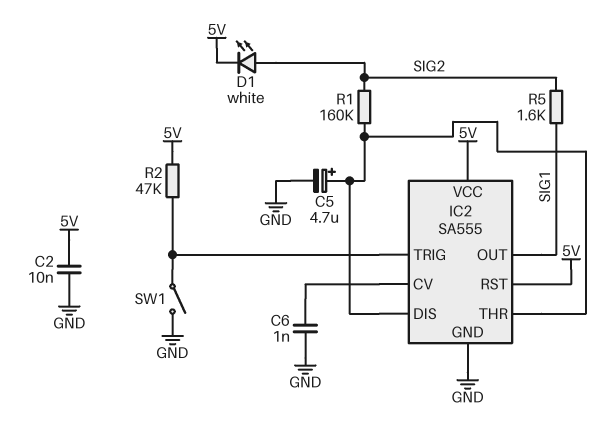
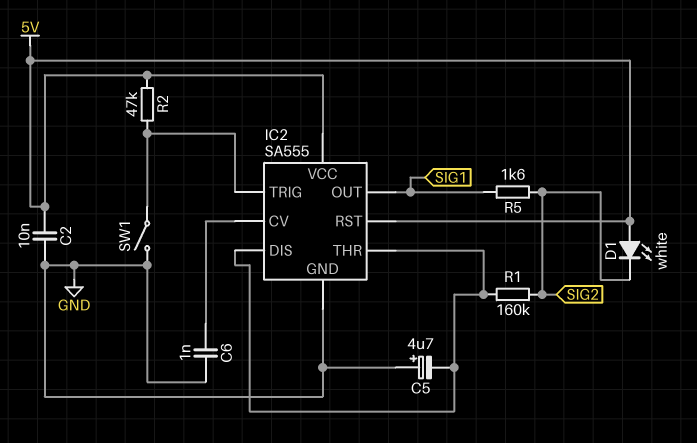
C5: 4.7uF (plus IC2/DIS, minus GND) -> 4.7uF (plus GND, minus IC2/DIS)
D1: LED white (A SIG2, K 5V) -> LED white (A 5V, K SIG2)

